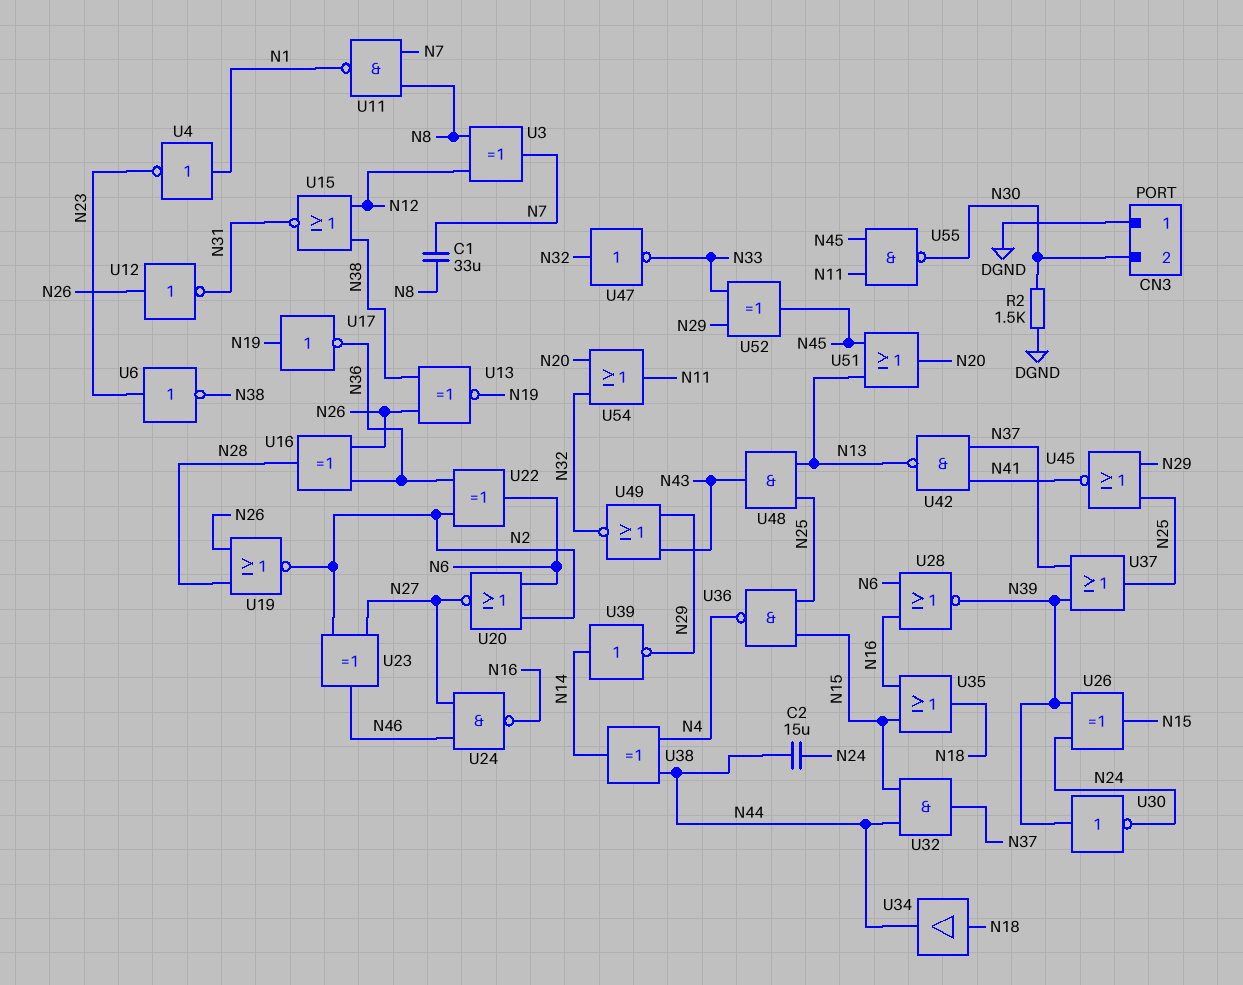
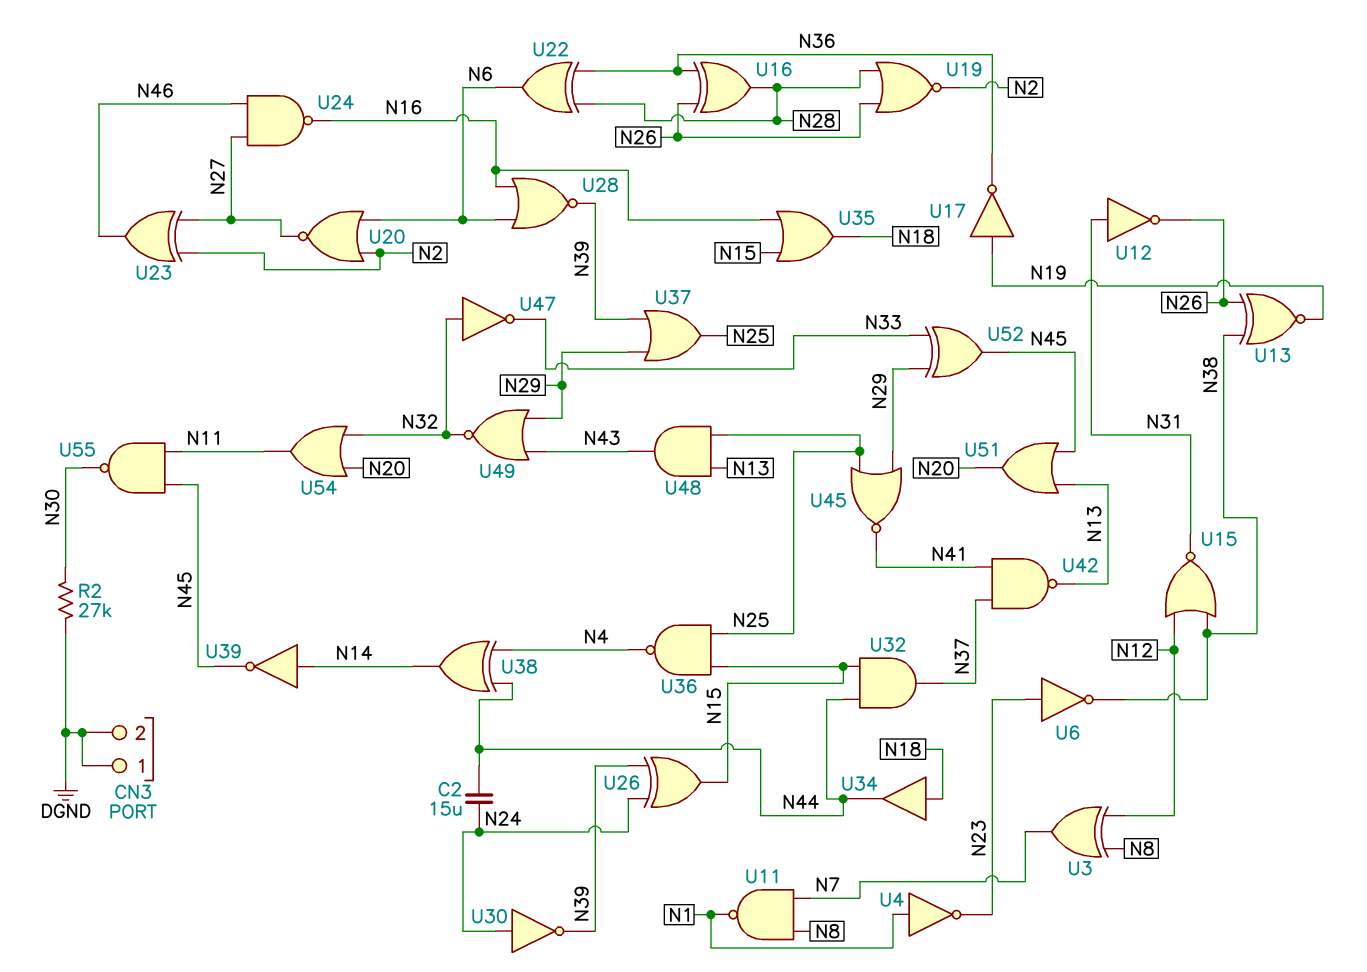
C1: 33uF (N7, N8) -> none
CN3 pin 2: N30 -> DGND
R2: 1.5k (DGND, N30) -> 27k (DGND, N30)
U12: NOT (in N26, out N31) -> NOT (in N31, out N26)
U22: XOR (in N2, in N36, out N6) -> XOR (in N28, in N36, out N6)
U30: NOT (in N39, out N24) -> NOT (in N24, out N39)
U37: OR (in N37, in N39, out N25) -> OR (in N29, in N39, out N25)
U39: NOT (in N14, out N29) -> NOT (in N14, out N45)

